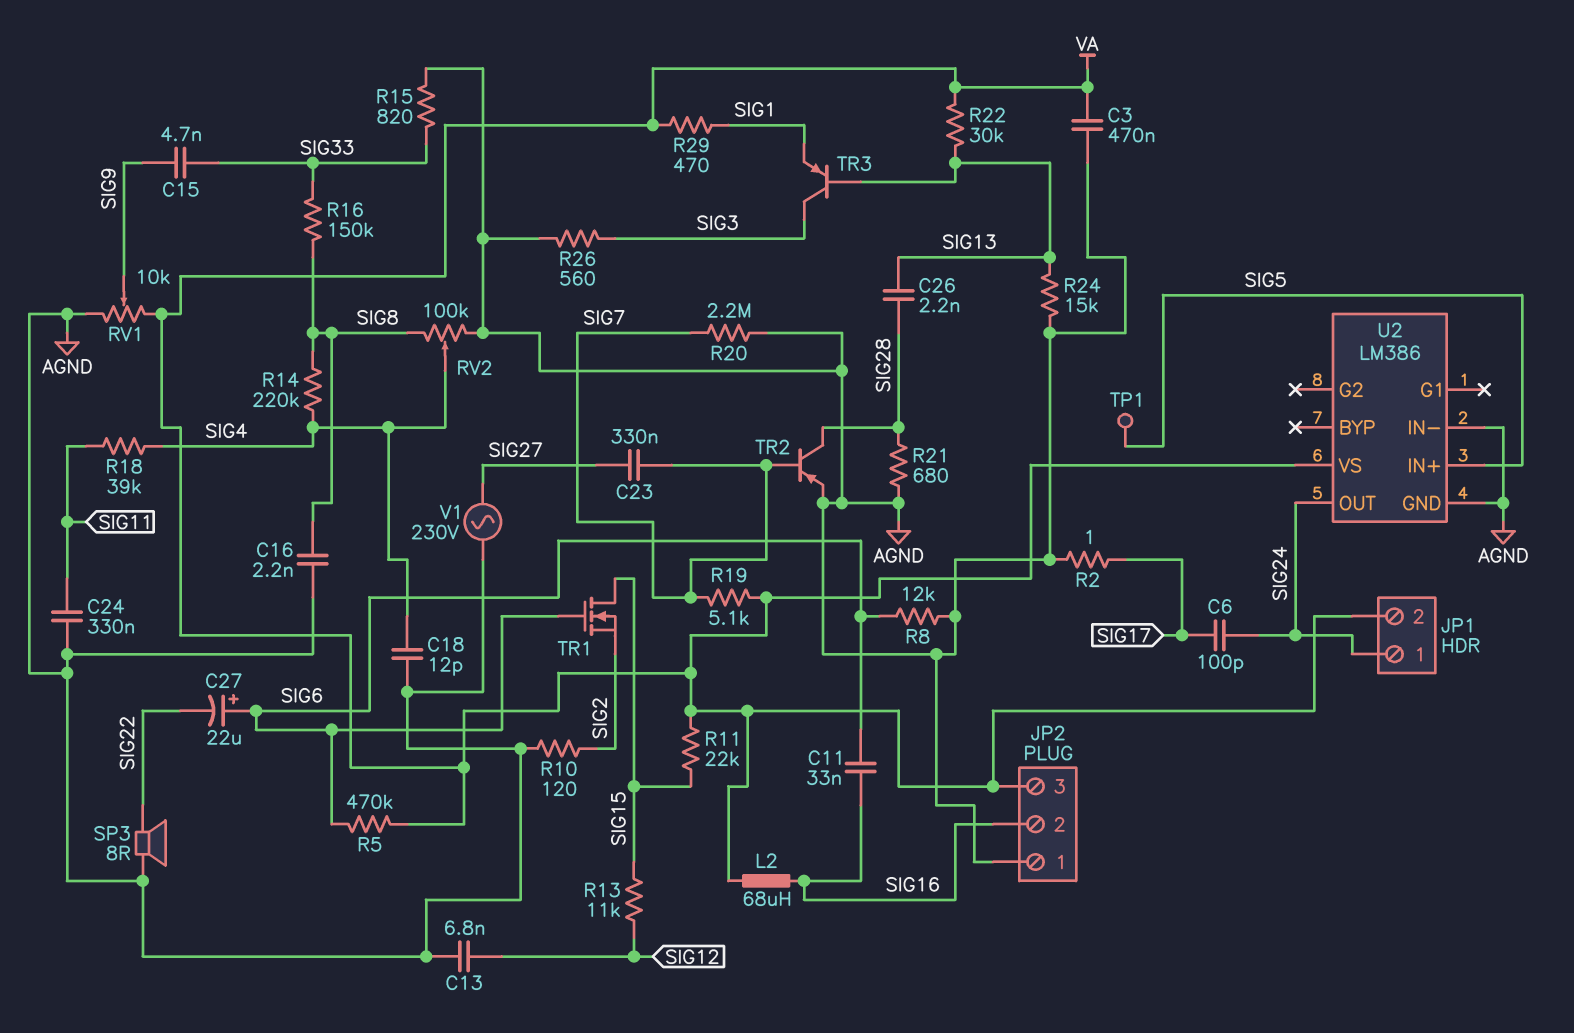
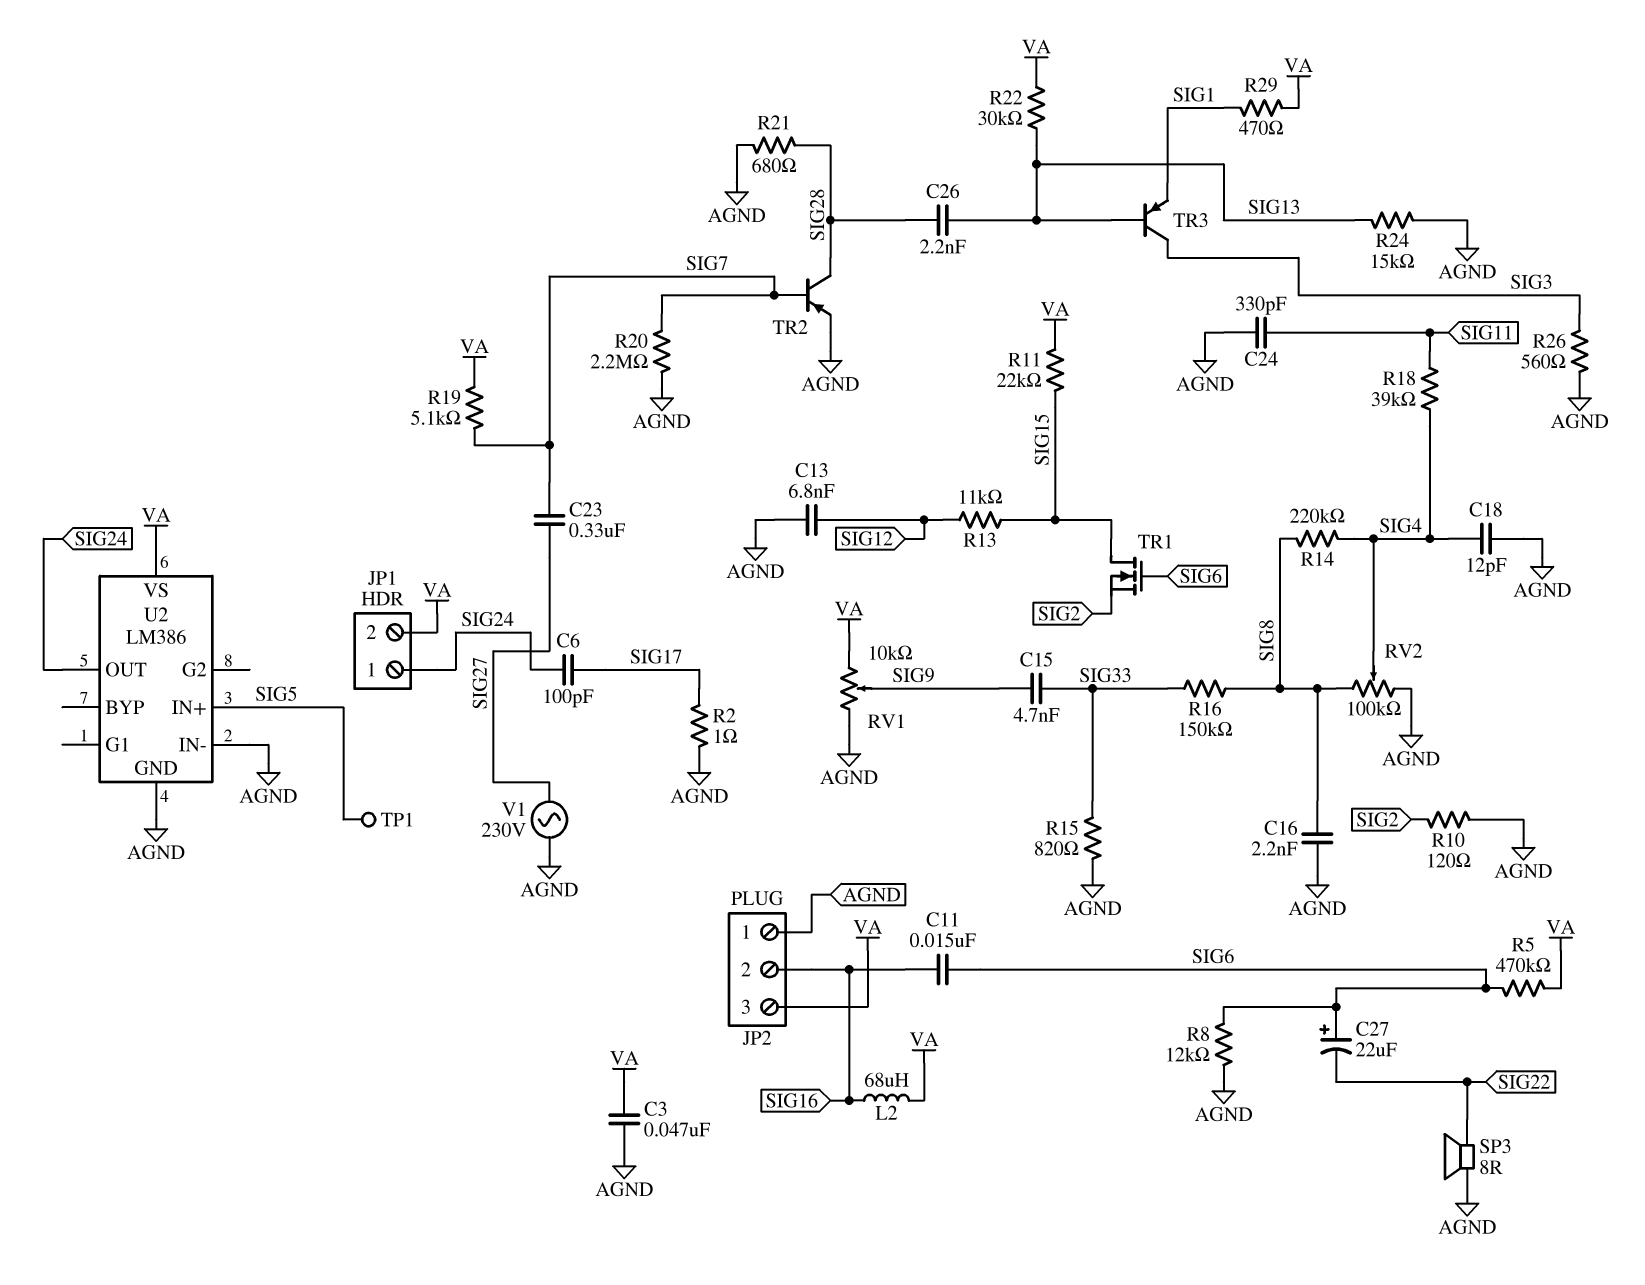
C3: 470nF (AGND, VA) -> 47nF (AGND, VA)
C11: 33nF (SIG6, SIG16) -> 15nF (SIG6, SIG16)
C24: 330nF (AGND, SIG11) -> 330pF (AGND, SIG11)

